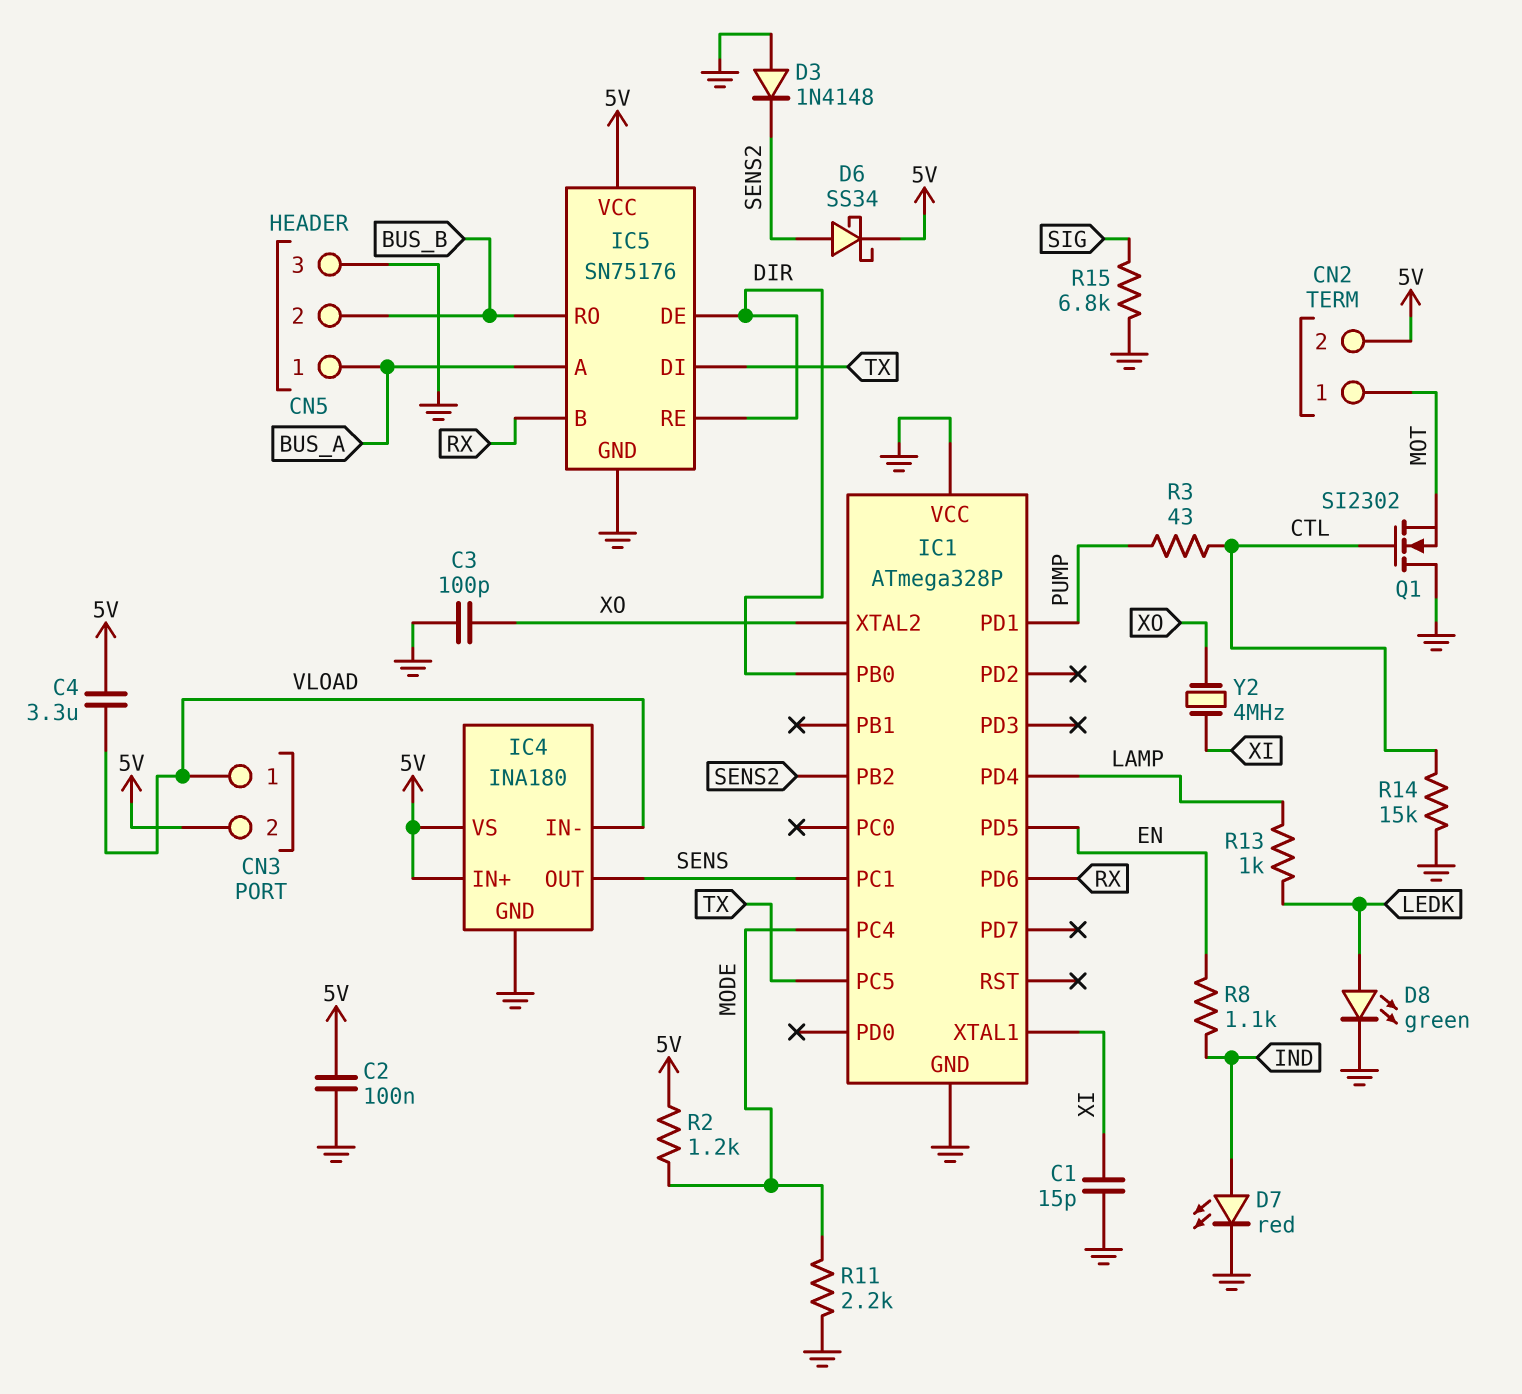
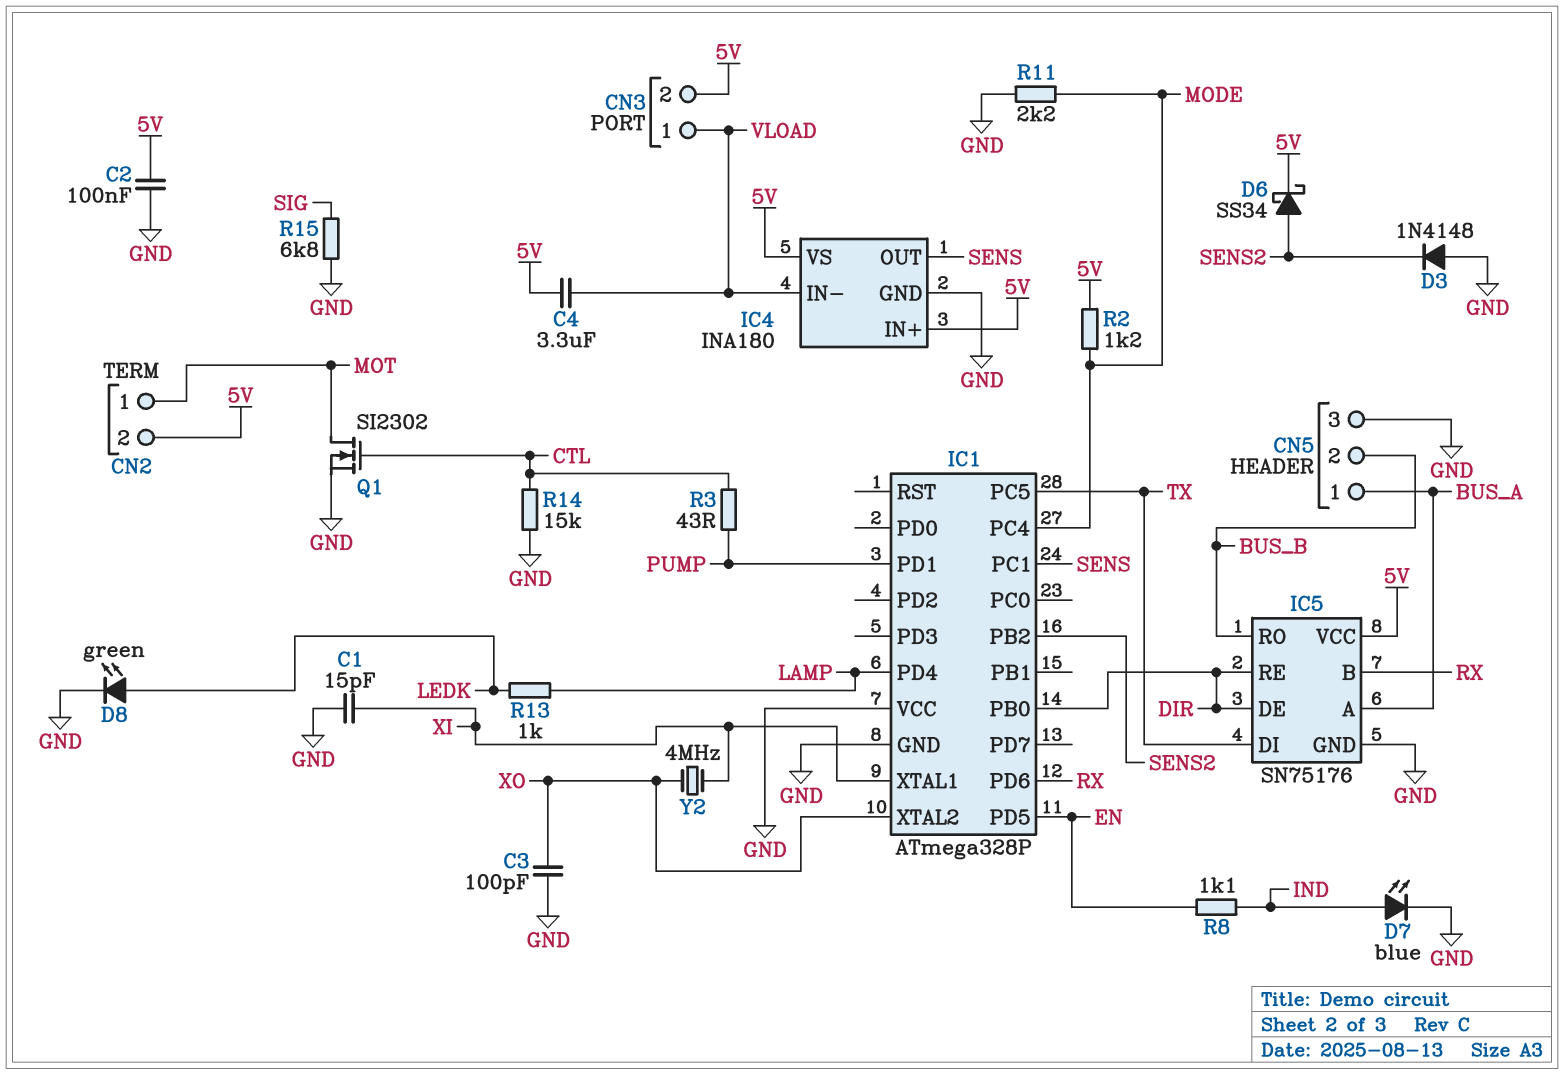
D7: LED red (A IND, K GND) -> LED blue (A IND, K GND)
Q1: NMOS SI2302 (G CTL, D GND, S MOT) -> NMOS SI2302 (G CTL, D MOT, S GND)

